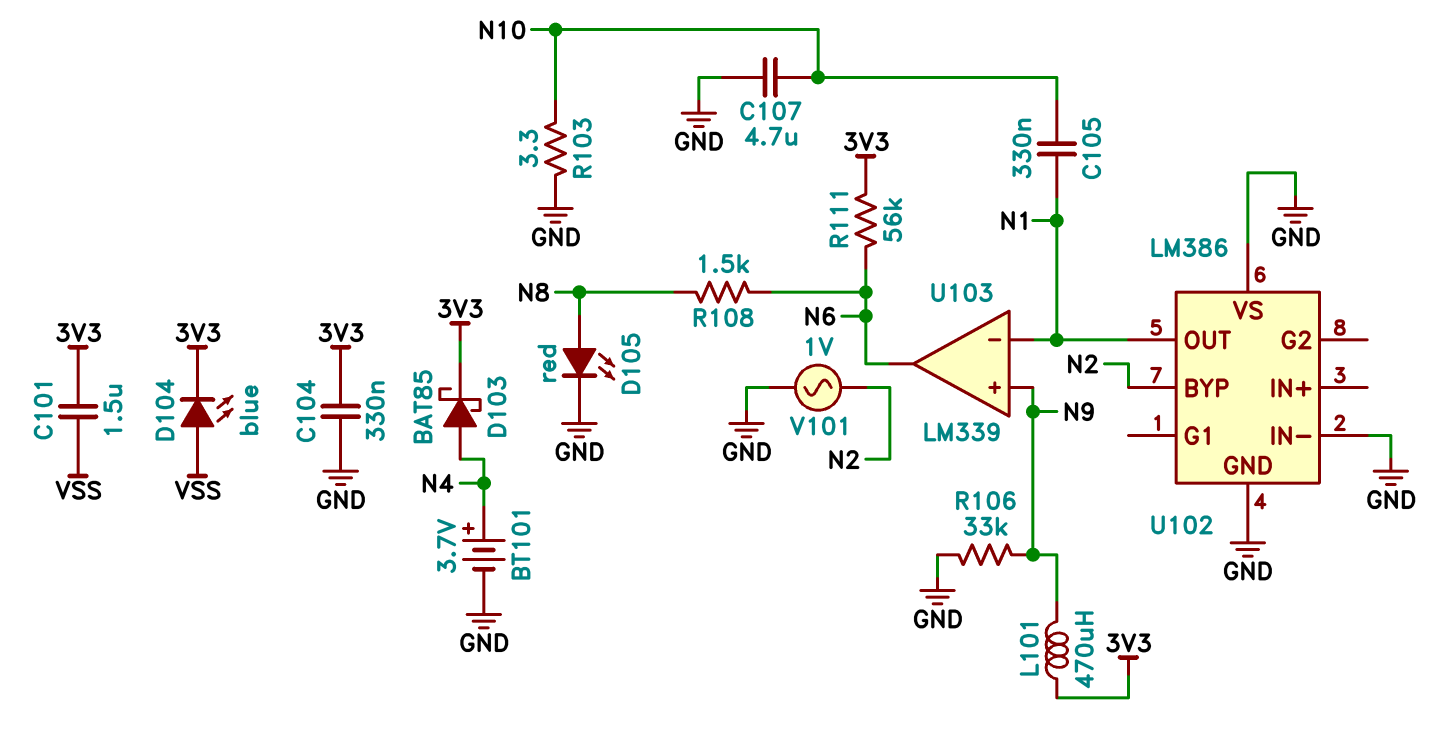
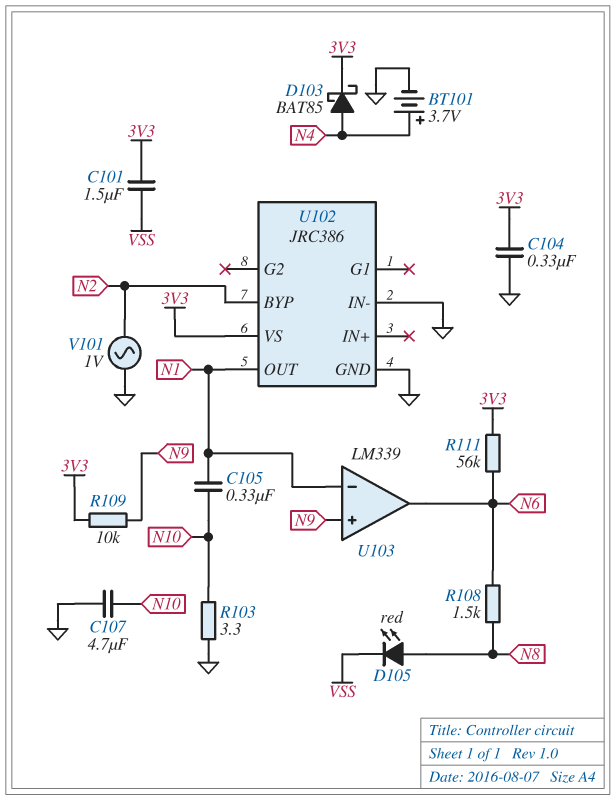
D104: LED blue (A VSS, K 3V3) -> none
D105: LED red (A N8, K GND) -> LED red (A N8, K VSS)
L101: 470uH (3V3, N9) -> none
R106: 33k (GND, N9) -> none
R109: none -> 10k (3V3, N9)
U102: LM386 -> JRC386
U102 pin VS: GND -> 3V3

